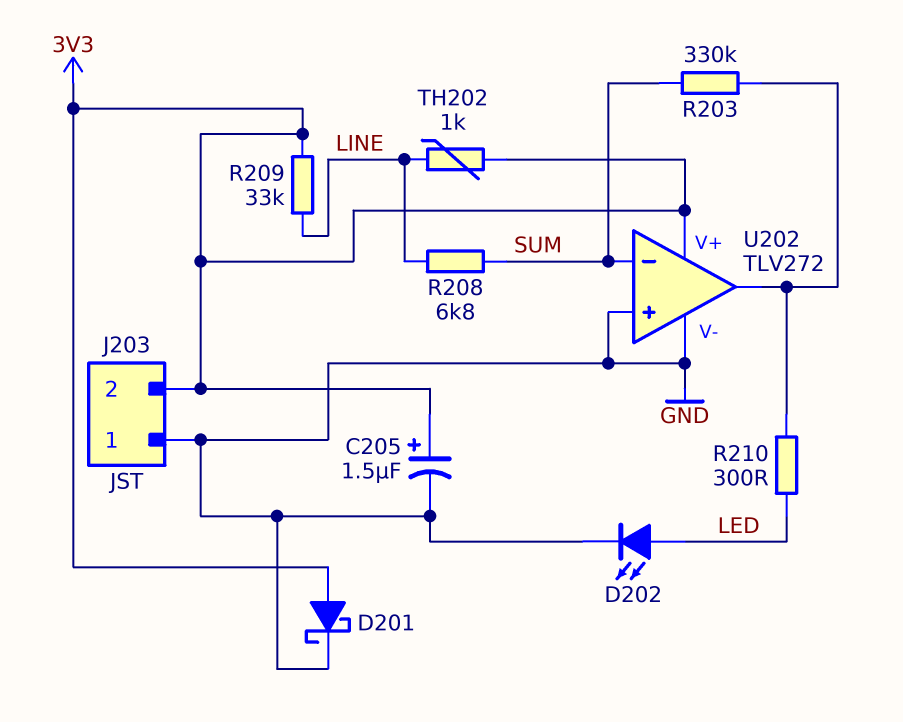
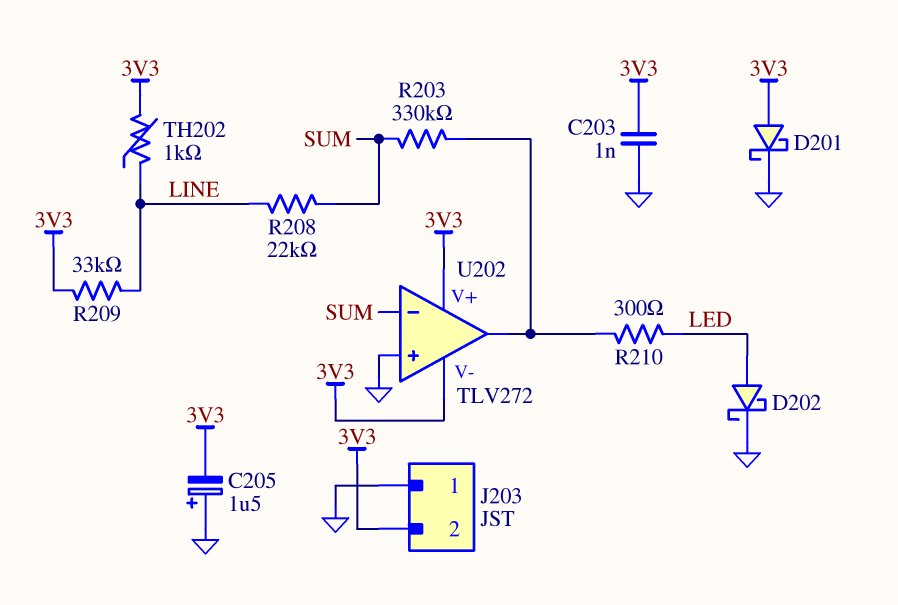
C203: none -> 1nF (3V3, GND)
C205: 1.5uF (plus 3V3, minus GND) -> 1.5uF (plus GND, minus 3V3)
D202: LED (A LED, K GND) -> schottky (A LED, K GND)
R208: 6.8k (LINE, SUM) -> 22k (LINE, SUM)
U202 pin V-: GND -> 3V3

